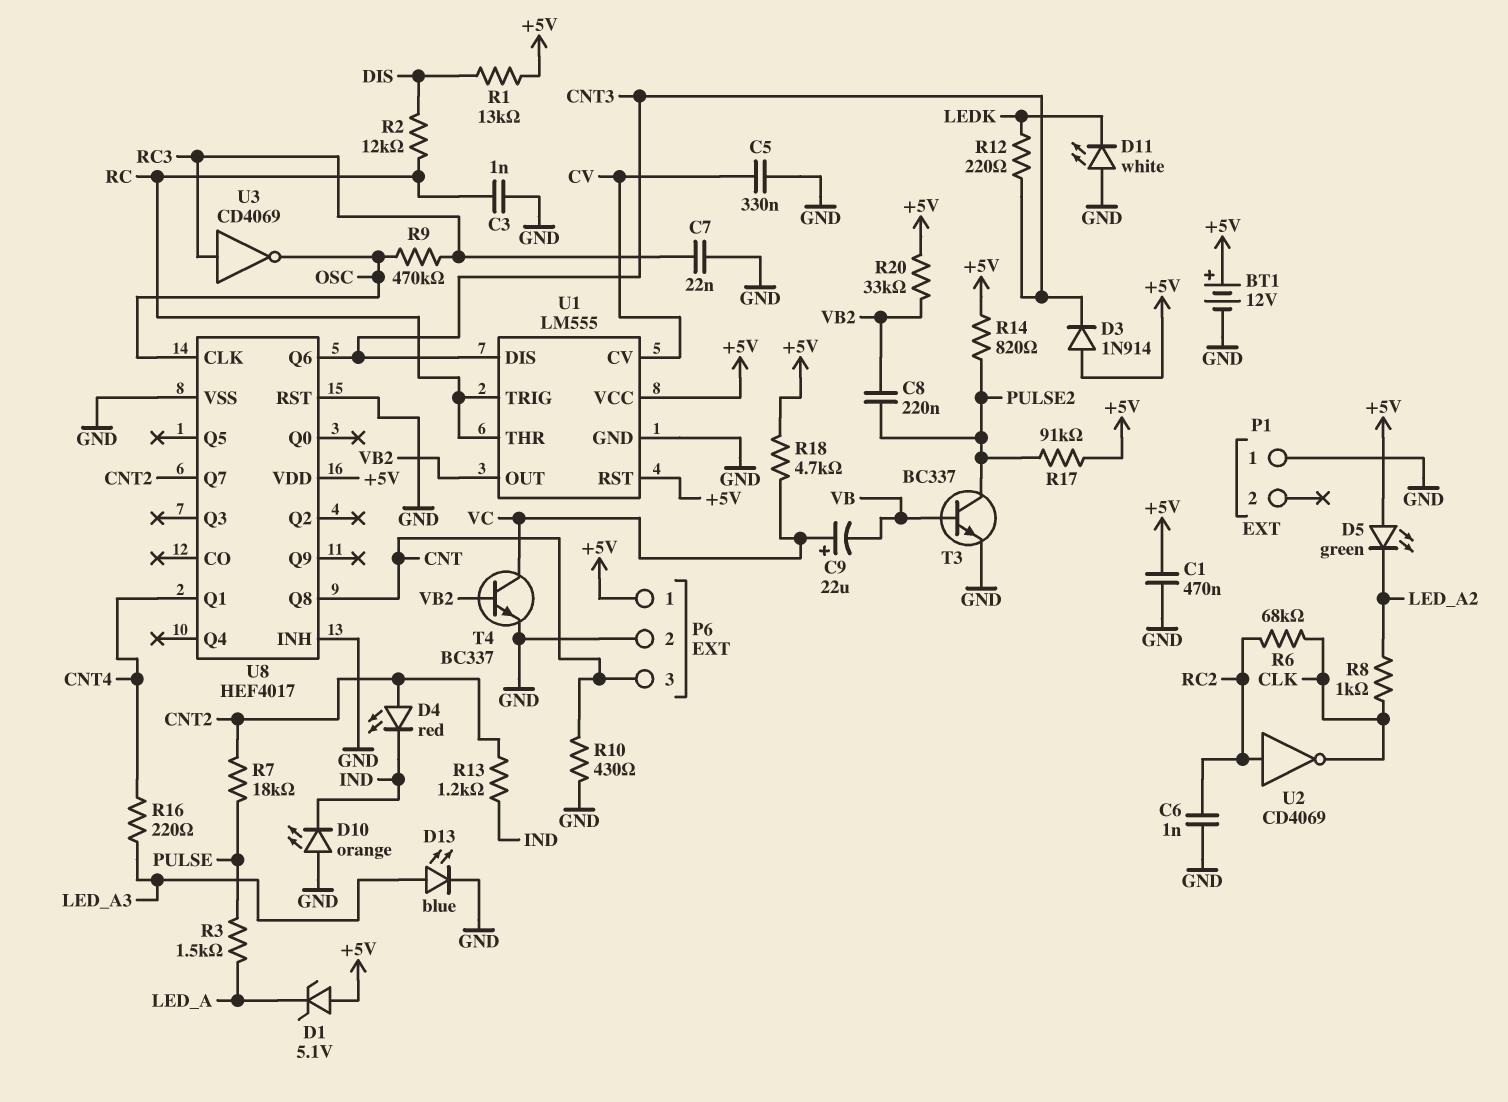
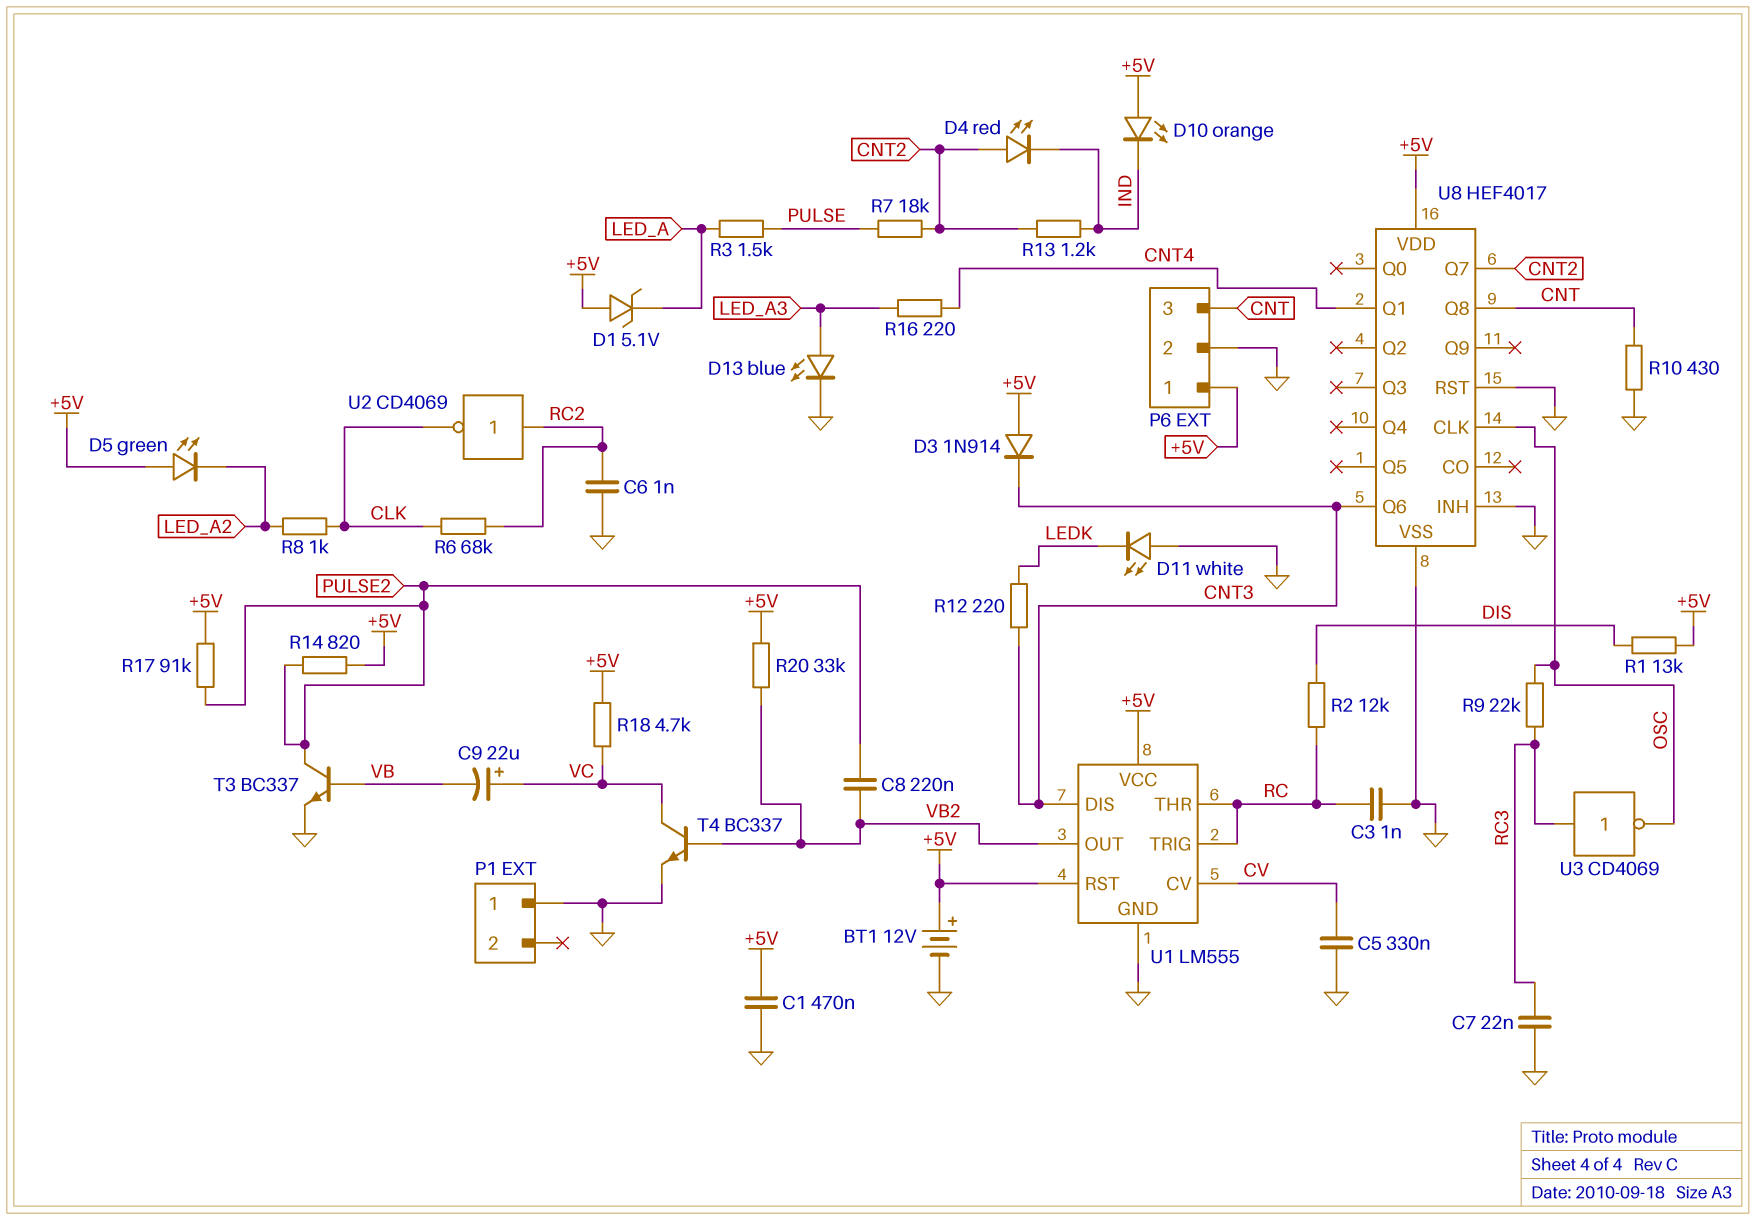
D10: LED orange (A GND, K IND) -> LED orange (A +5V, K IND)
R9: 470k (OSC, RC3) -> 22k (OSC, RC3)

